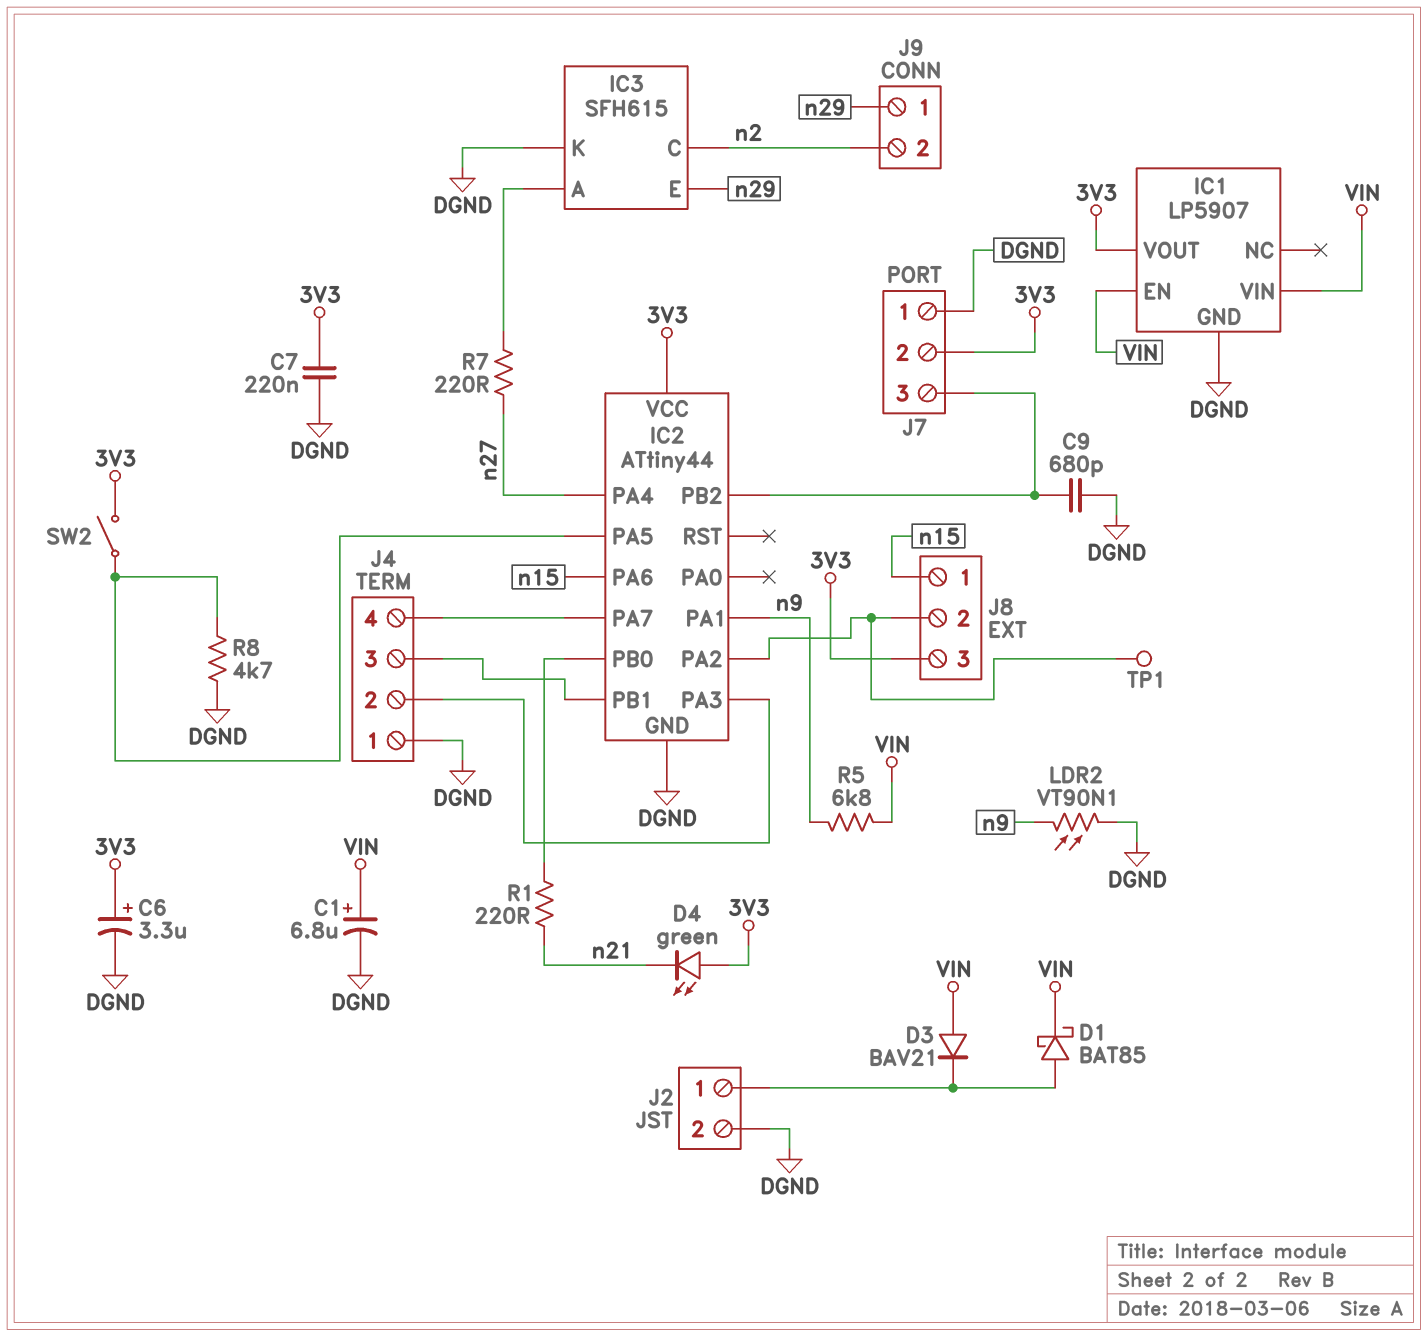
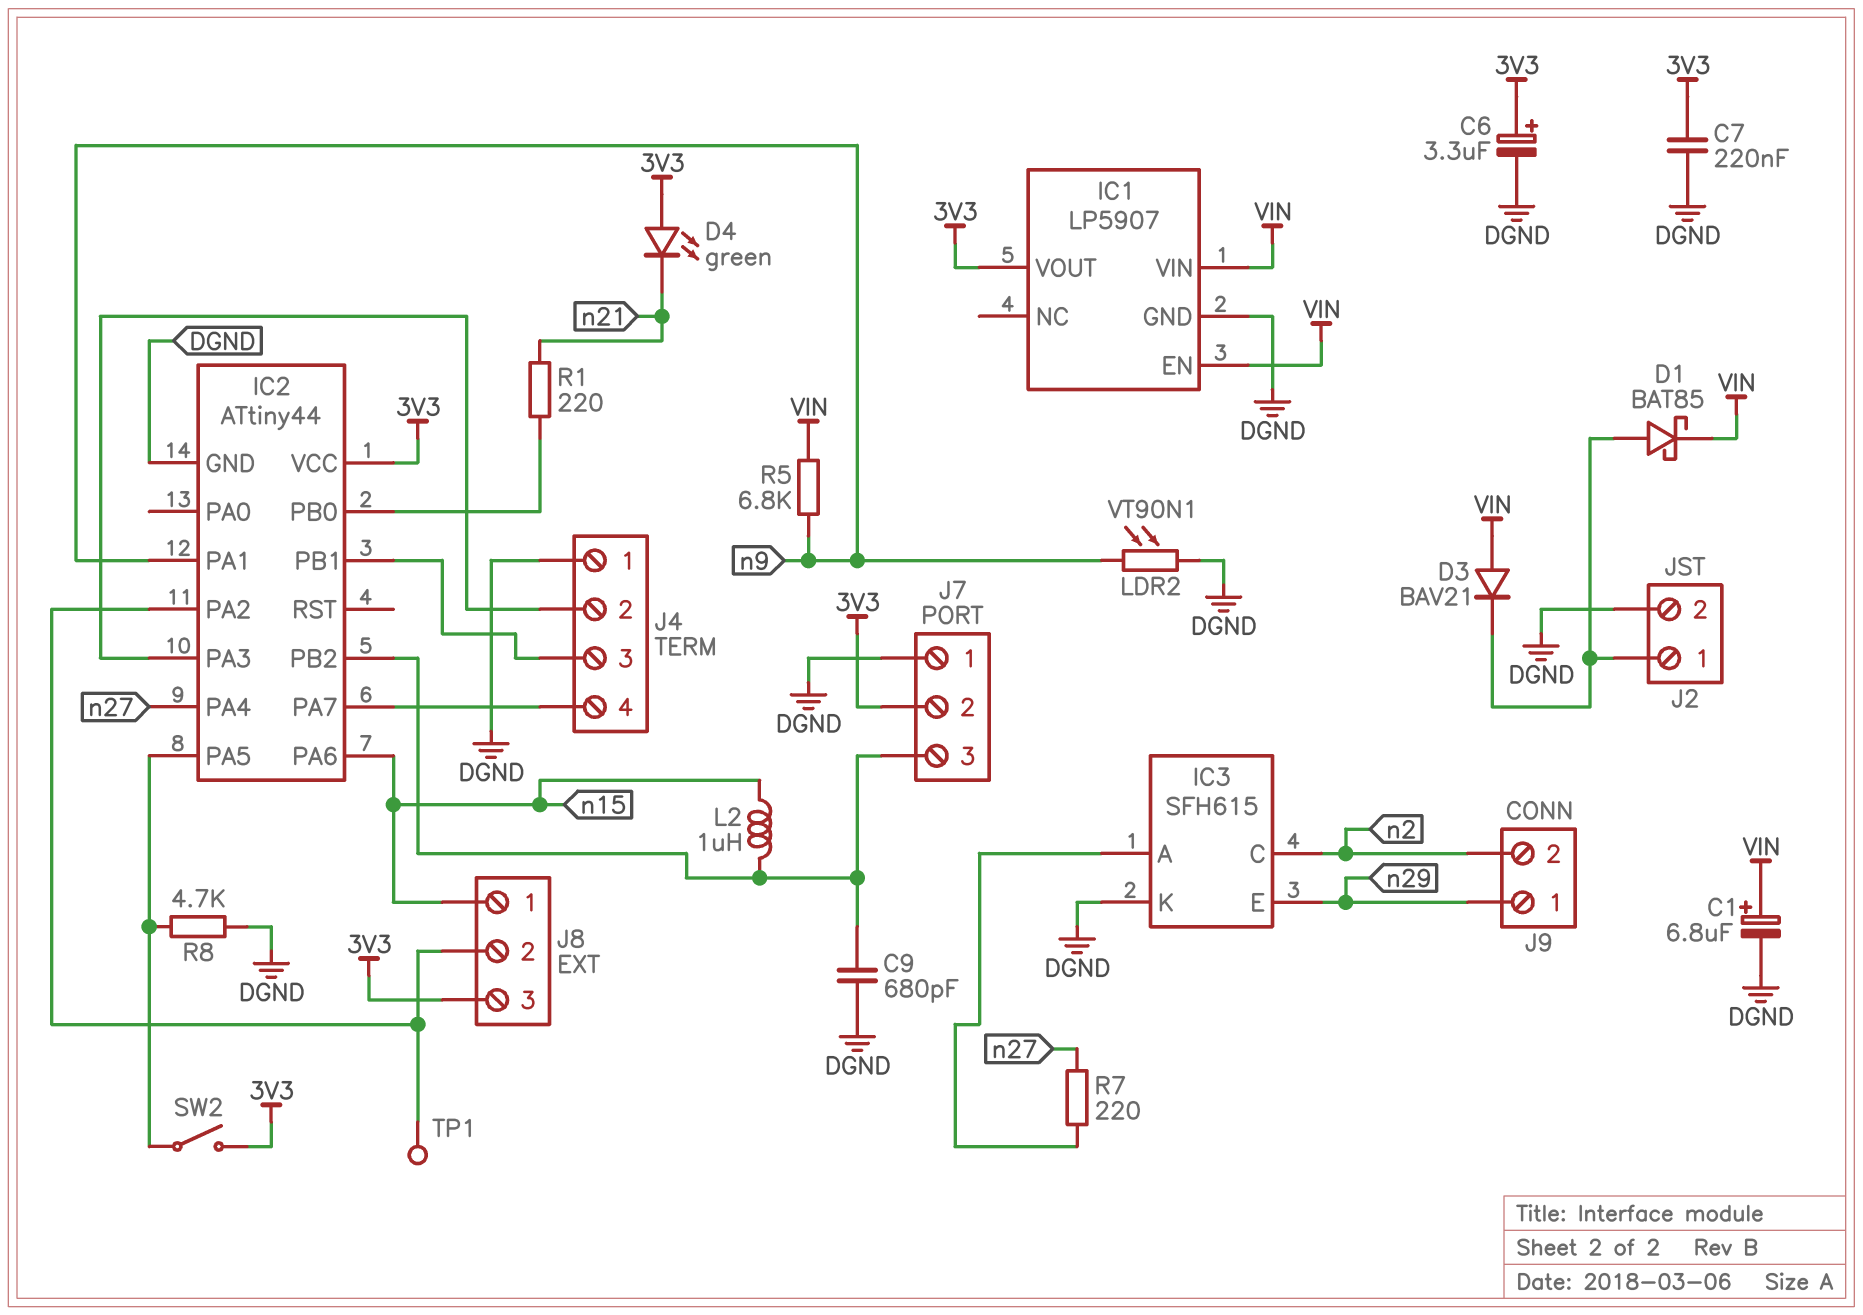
L2: none -> 1uH (IC2/PB2, n15)

